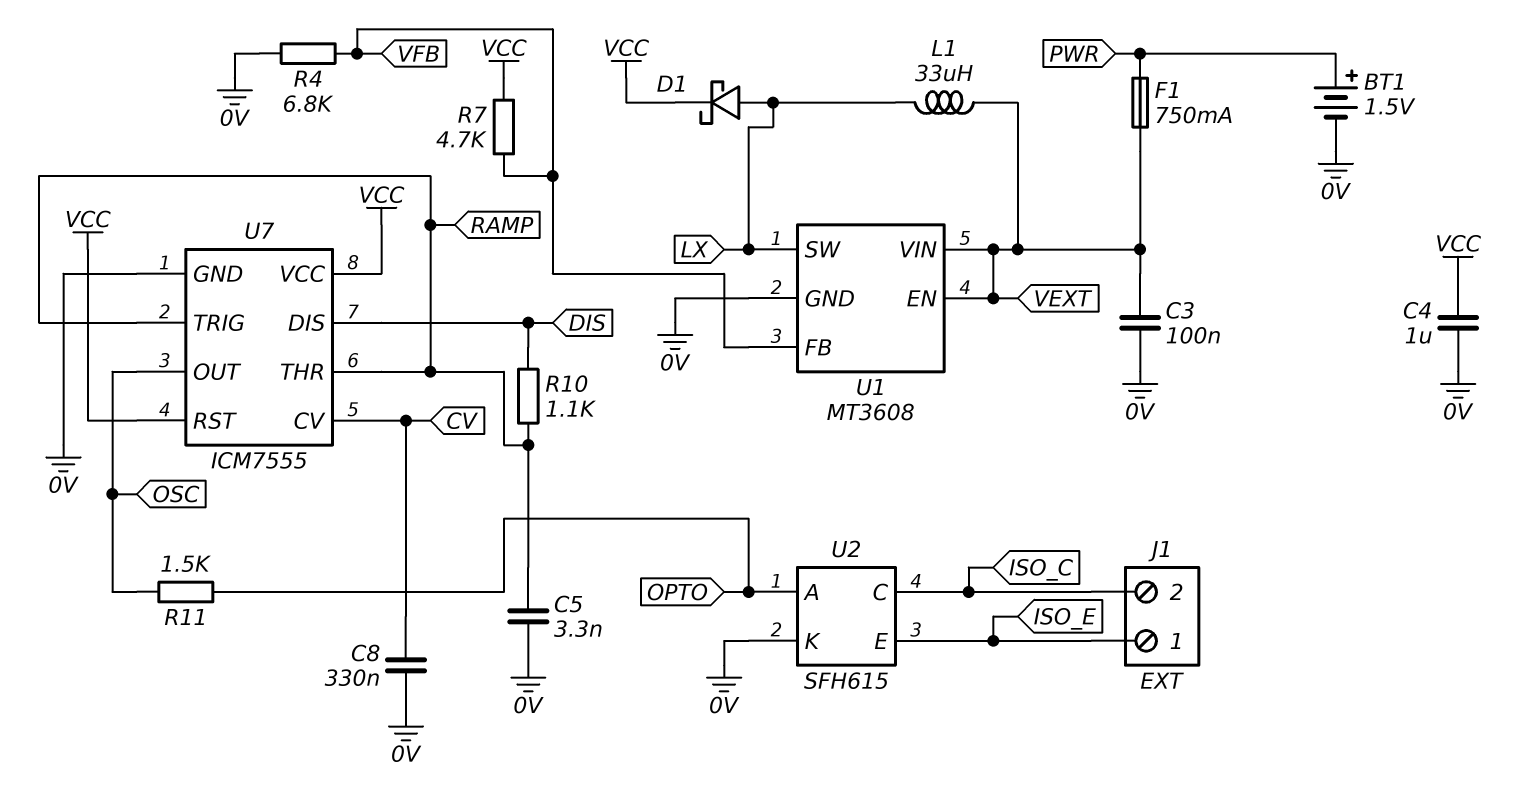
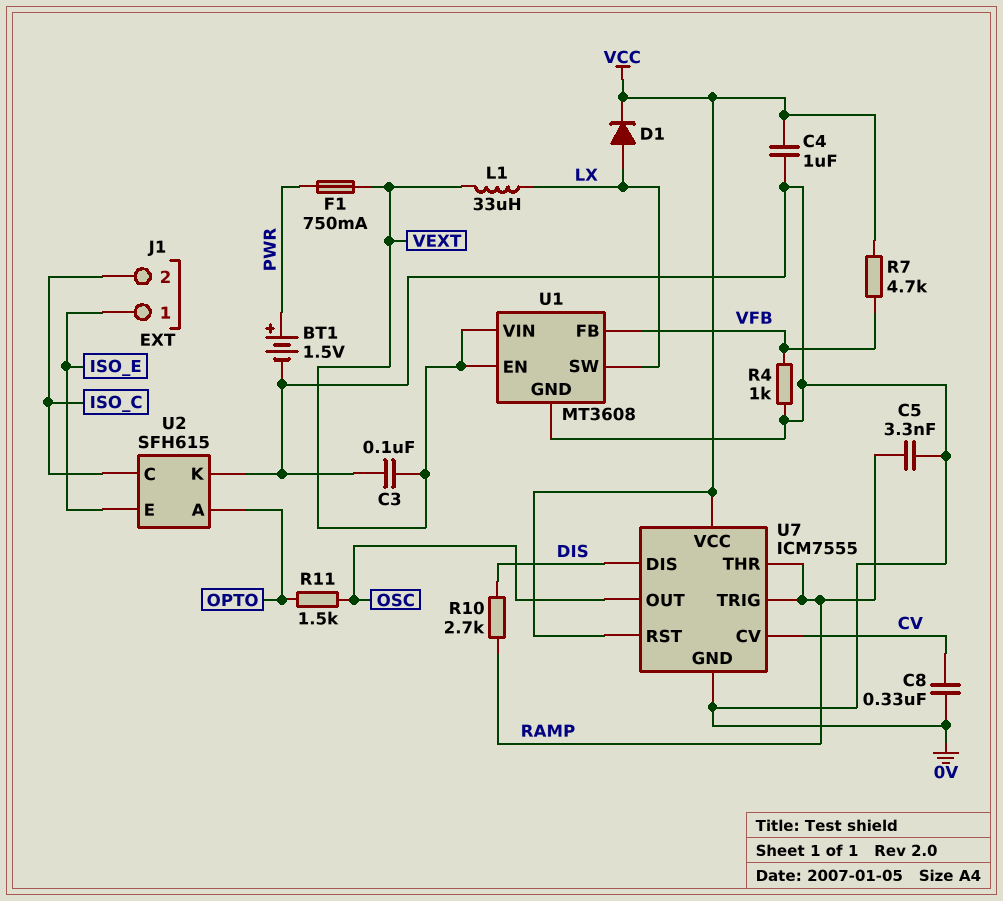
D1: schottky (A LX, K VCC) -> diode (A LX, K VCC)
R4: 6.8k (0V, VFB) -> 1k (0V, VFB)
R10: 1.1k (DIS, RAMP) -> 2.7k (DIS, RAMP)

